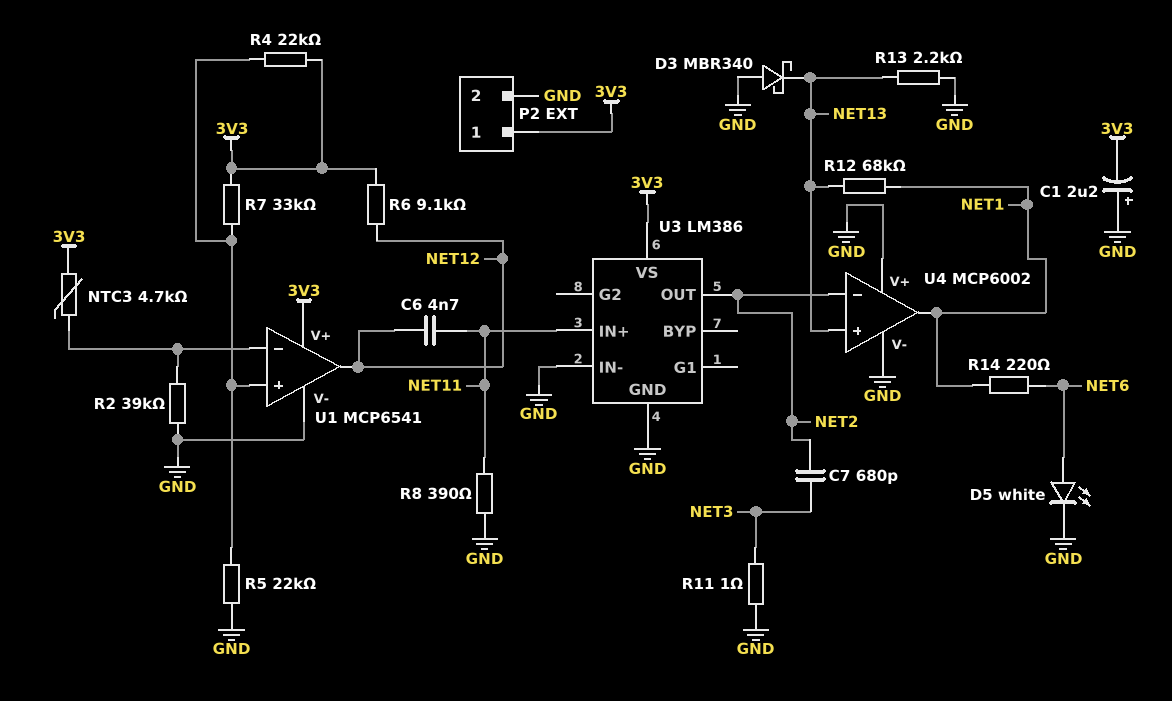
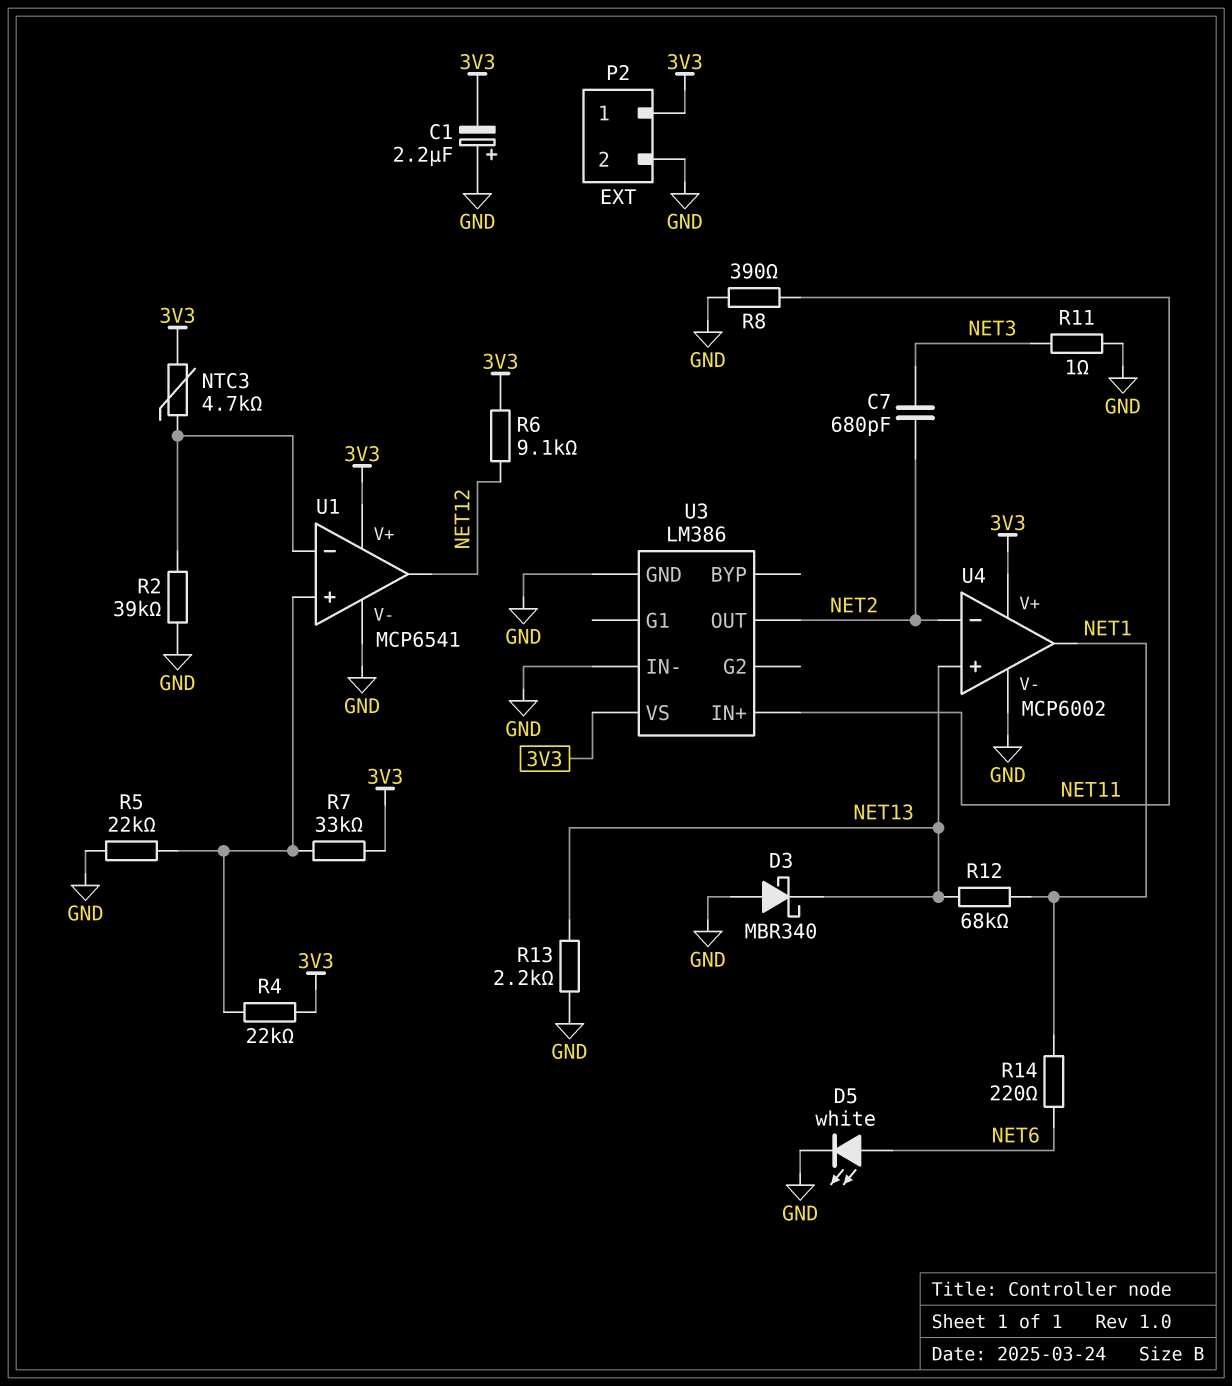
C6: 4.7nF (NET11, NET12) -> none
U4 pin V+: GND -> 3V3

